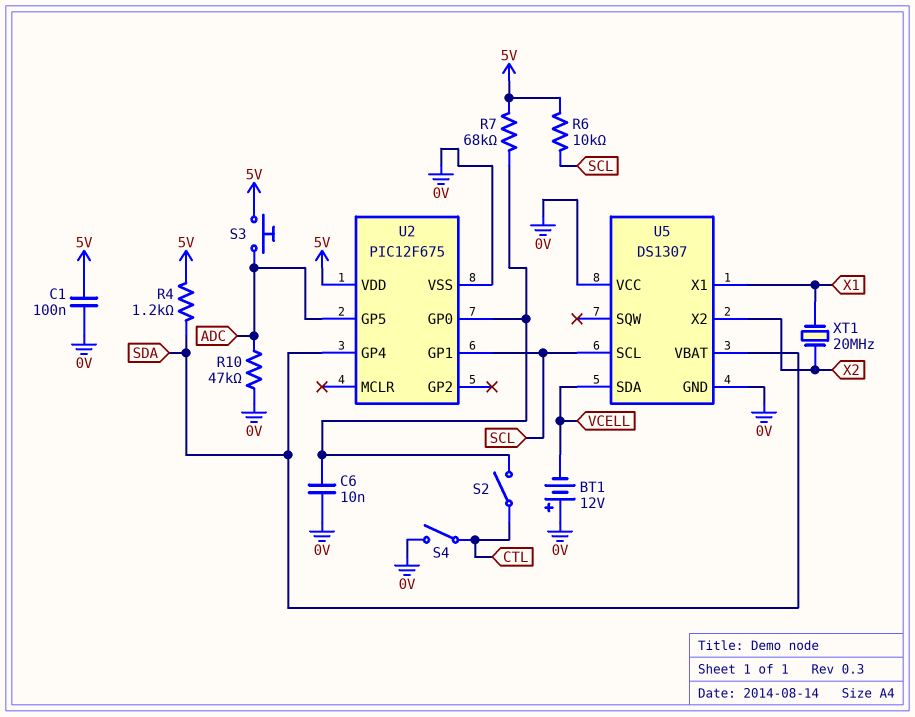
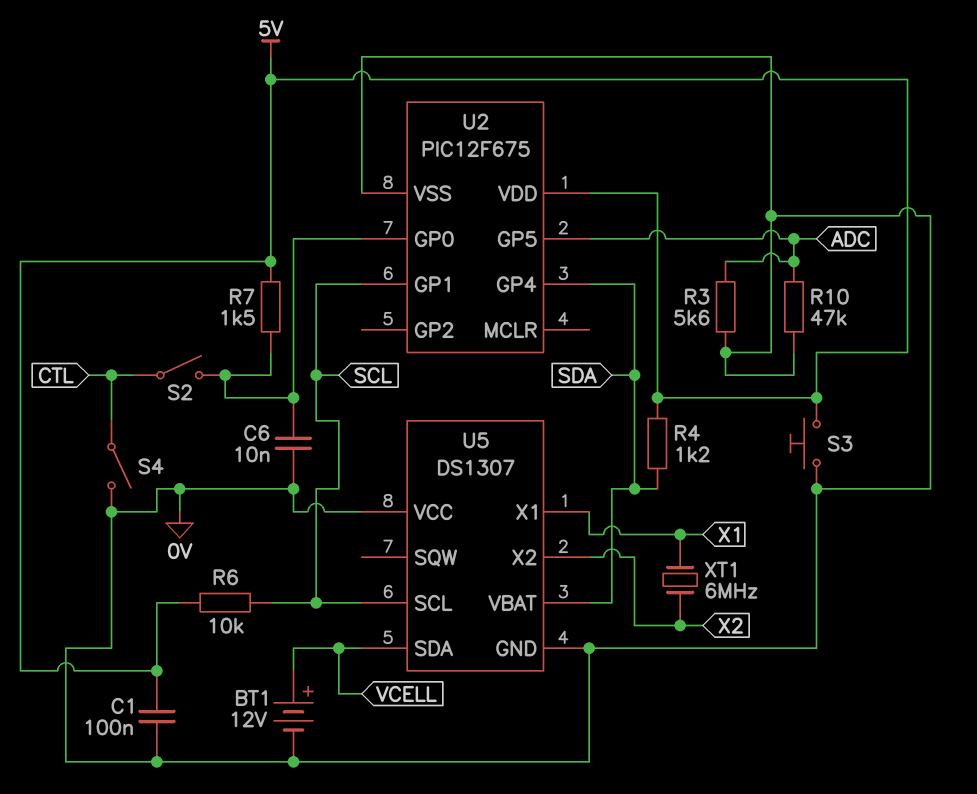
BT1: 12V (plus 0V, minus VCELL) -> 12V (plus VCELL, minus 0V)
R3: none -> 5.6k (0V, ADC)
R7: 68k (5V, U2/GP0) -> 1.5k (5V, U2/GP0)
S3: button (5V, ADC) -> button (0V, 5V)
XT1: 20MHz (X1, X2) -> 6MHz (X1, X2)

